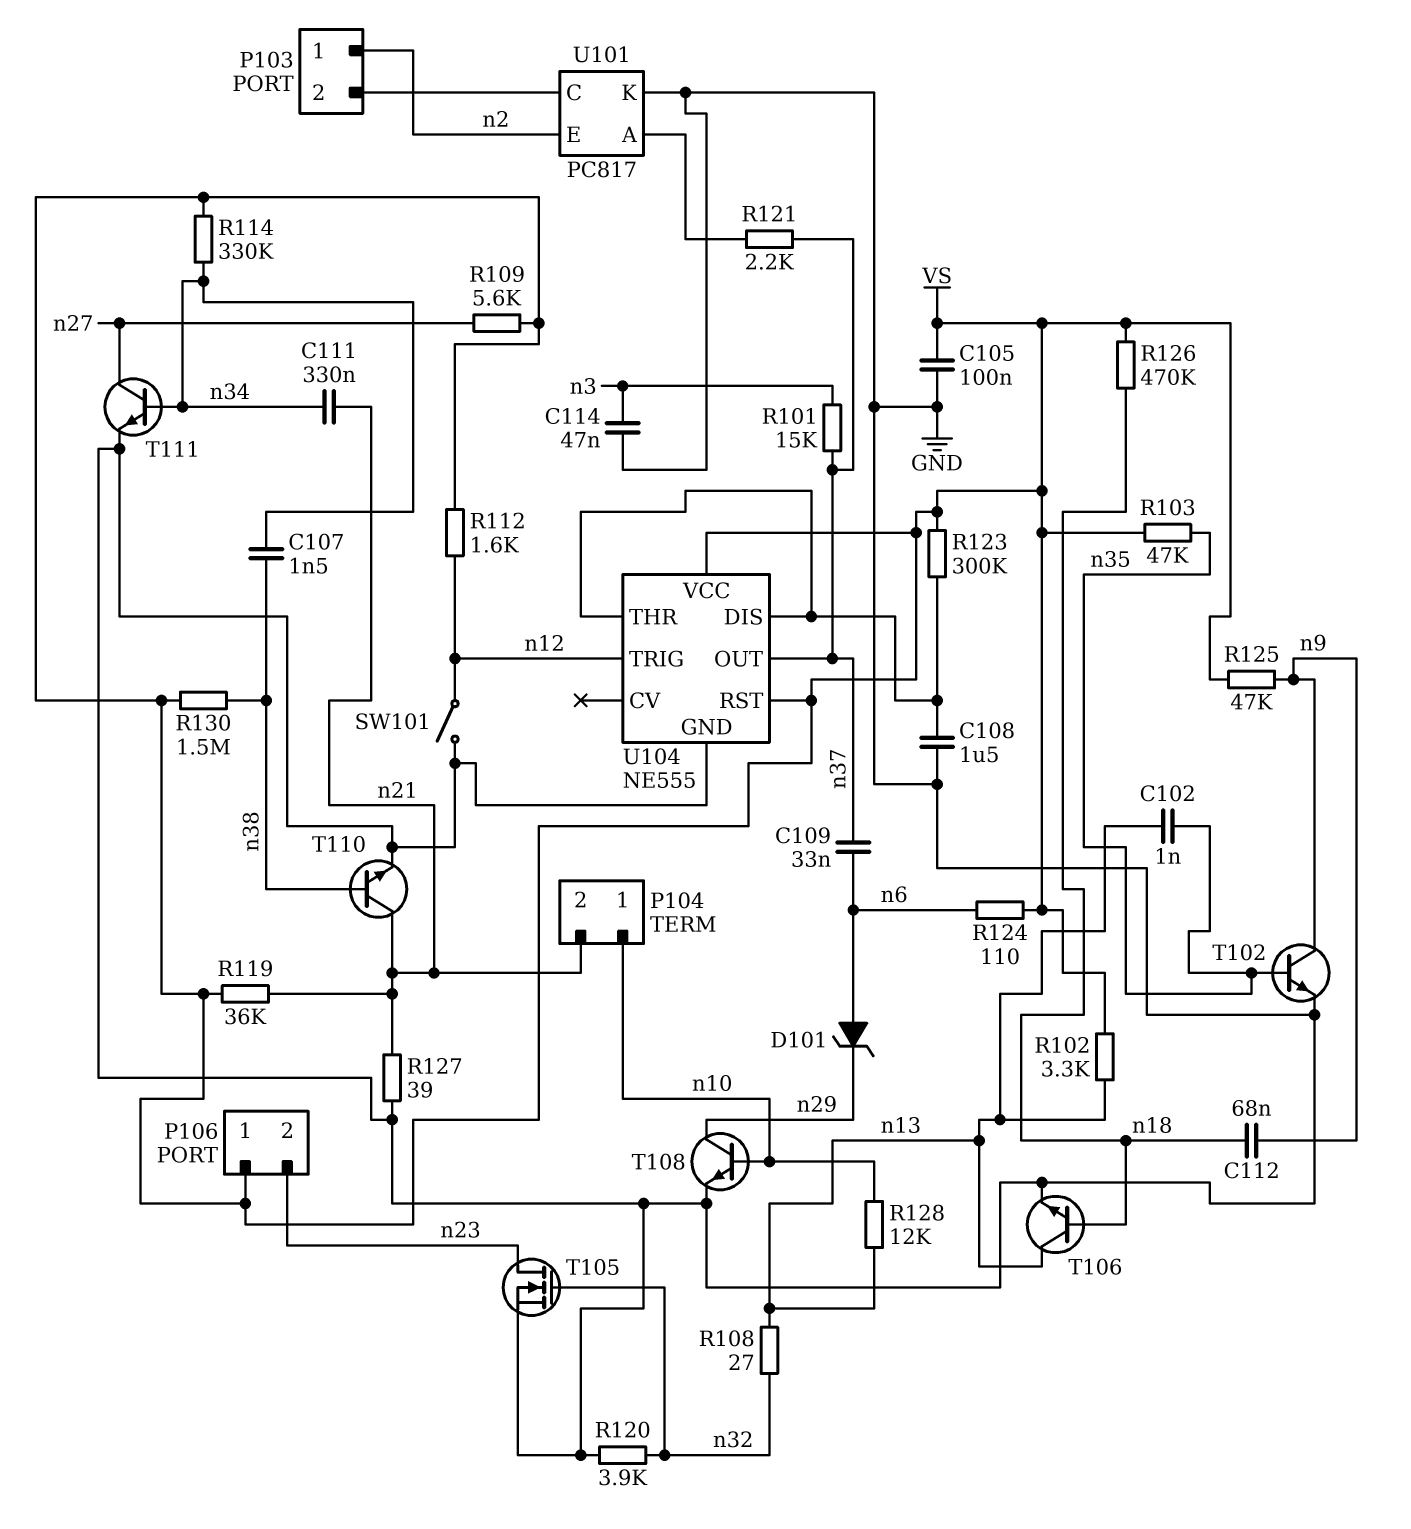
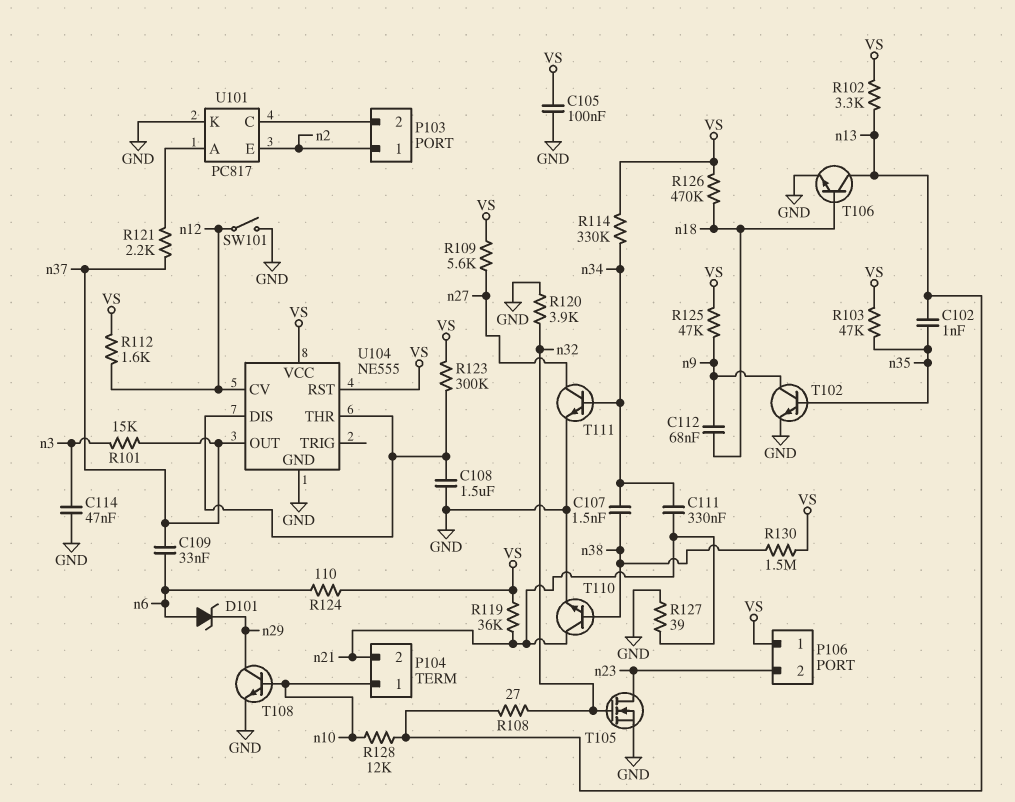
U104 pin CV: none -> n12
U104 pin TRIG: n12 -> none

